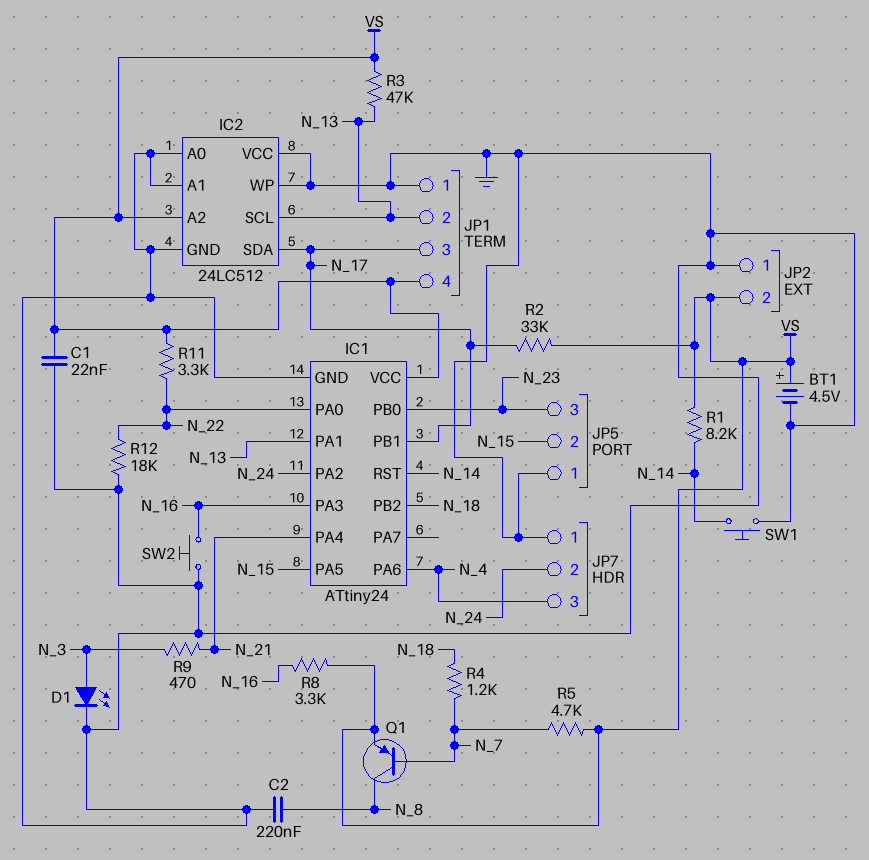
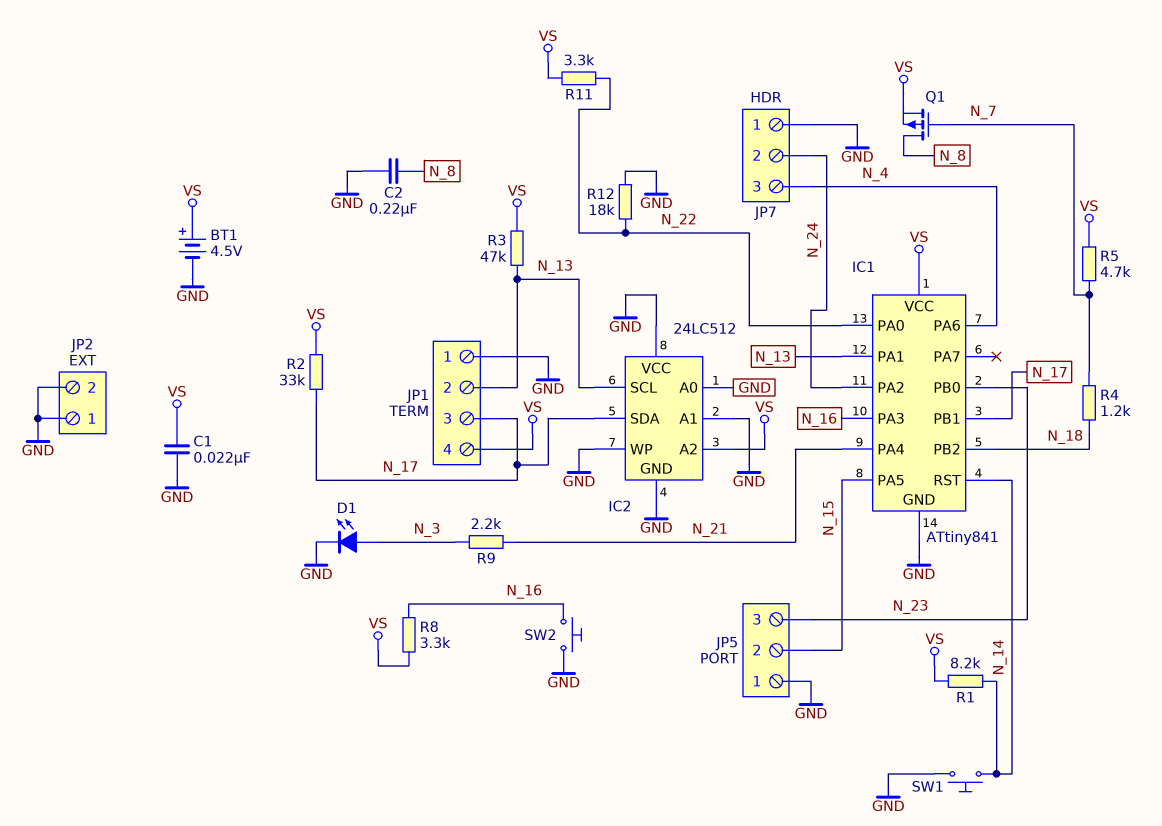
IC1: ATtiny24 -> ATtiny841
JP2 pin 2: VS -> GND
Q1: PNP (B N_7, C N_8, E VS) -> PMOS (G N_7, D N_8, S VS)
R9: 470 (N_3, N_21) -> 2.2k (N_3, N_21)

